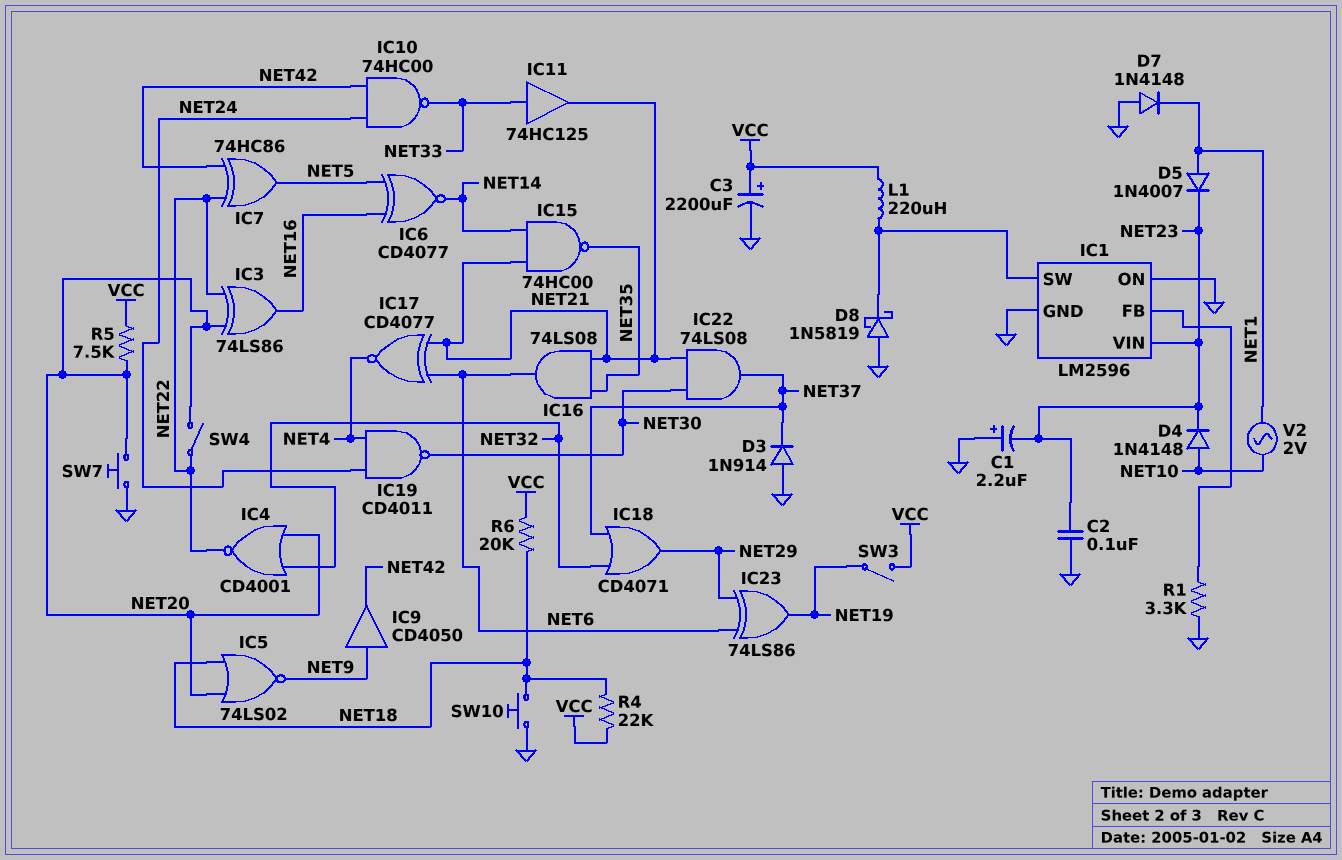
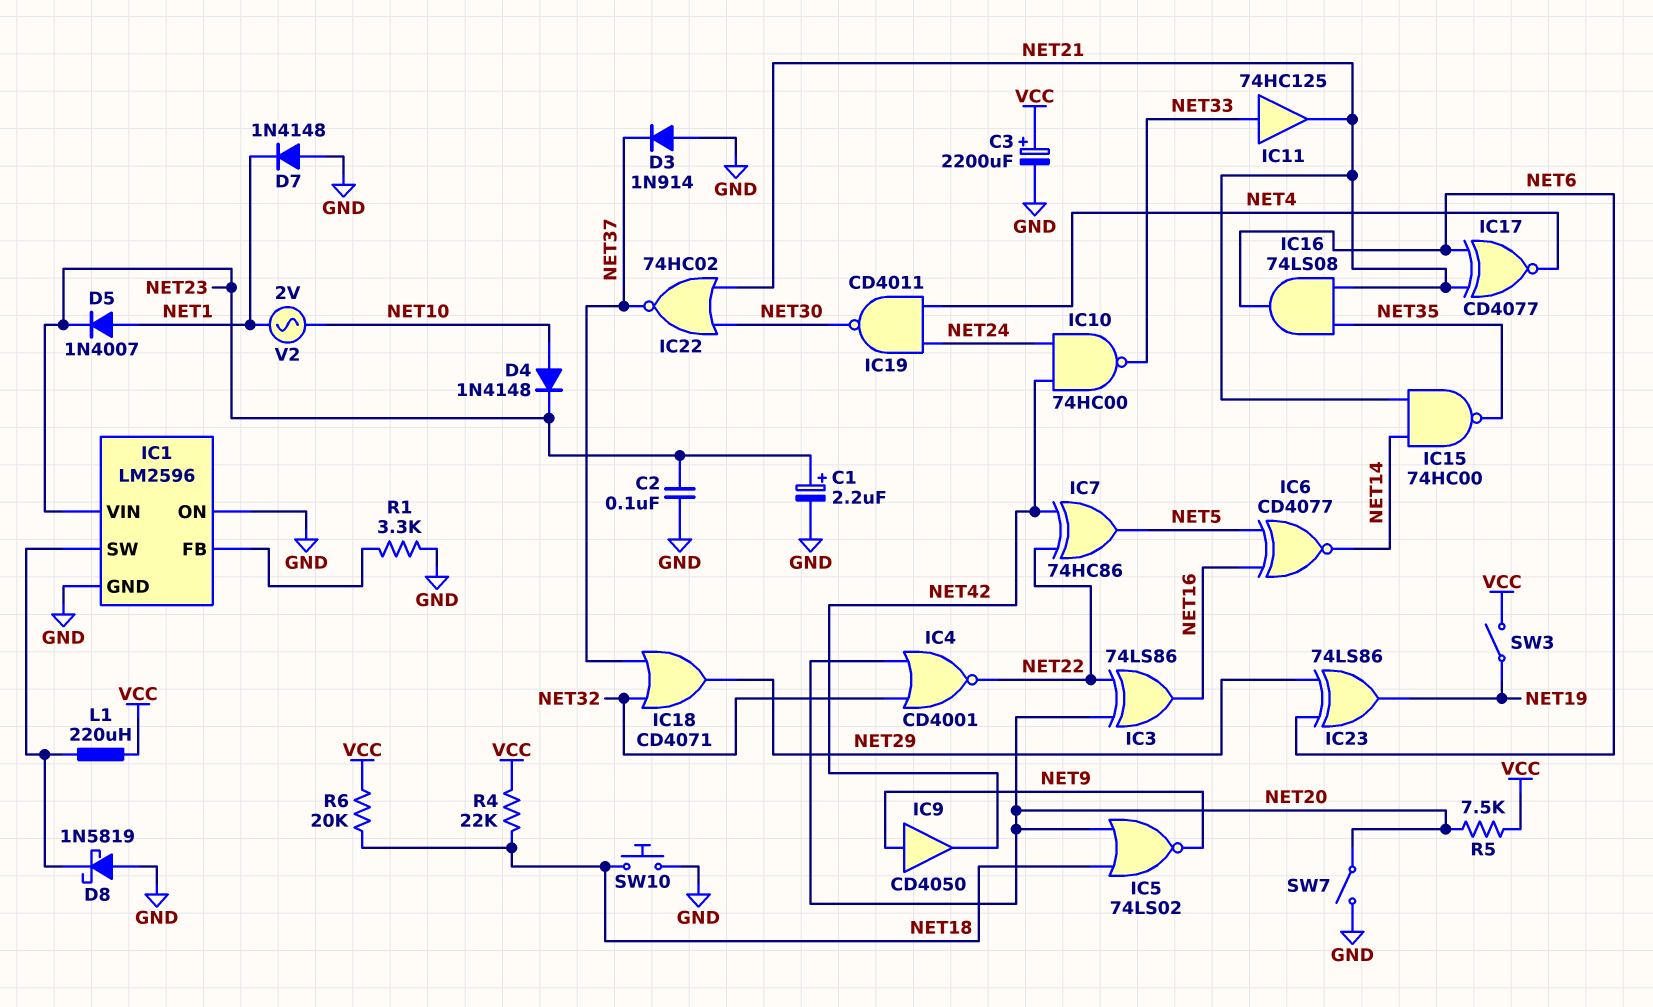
C1: 2.2uF (plus GND, minus NET23) -> 2.2uF (plus NET23, minus GND)
IC22: AND 74LS08 (in NET21, in NET30, out NET37) -> NOR 74HC02 (in NET21, in NET30, out NET37)
SW4: switch (NET20, NET22) -> none
SW7: button (GND, NET20) -> switch (GND, NET20)

